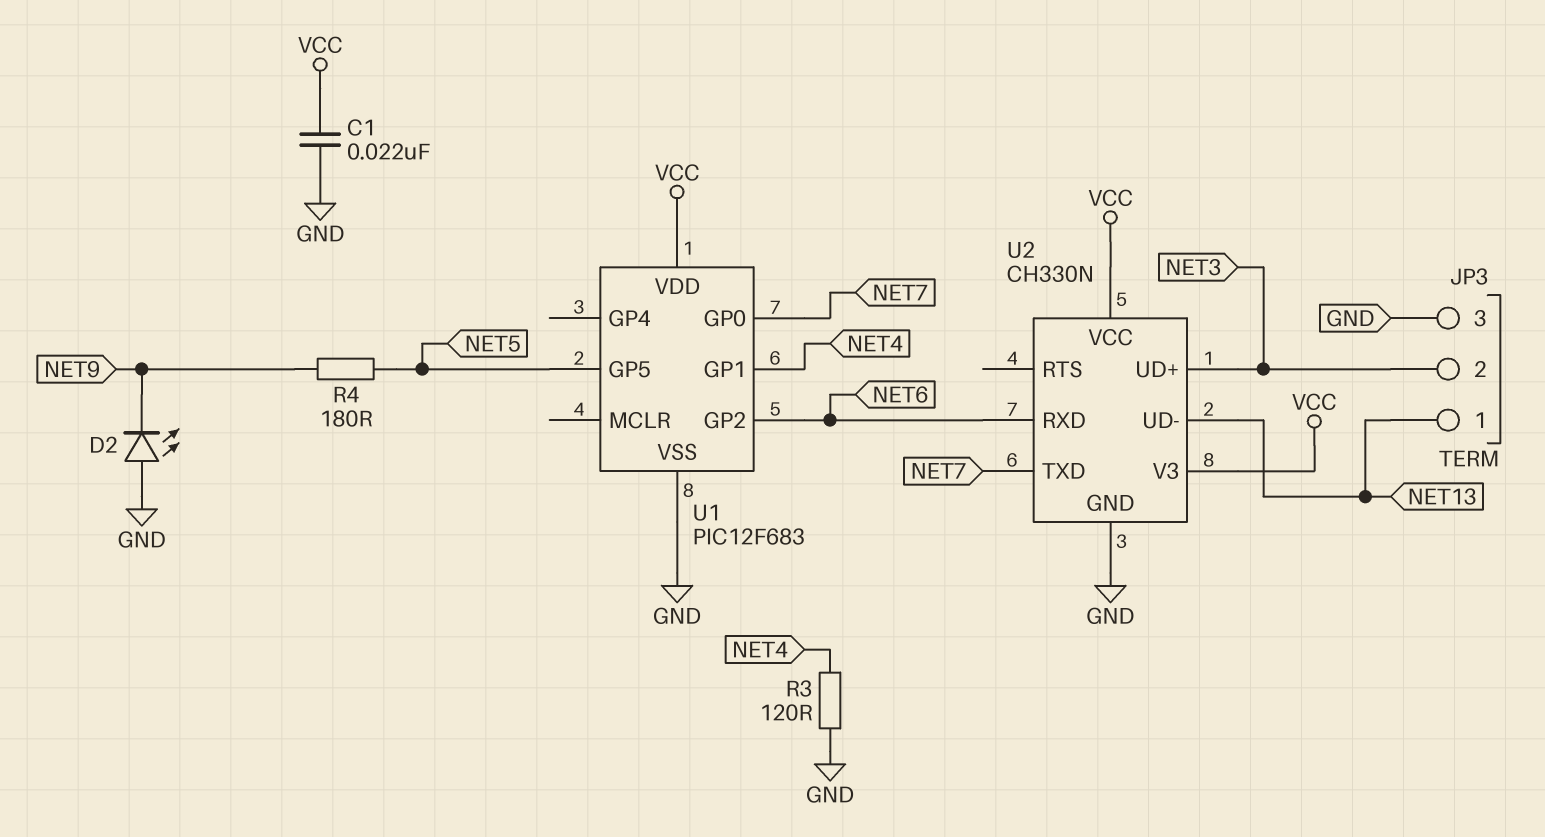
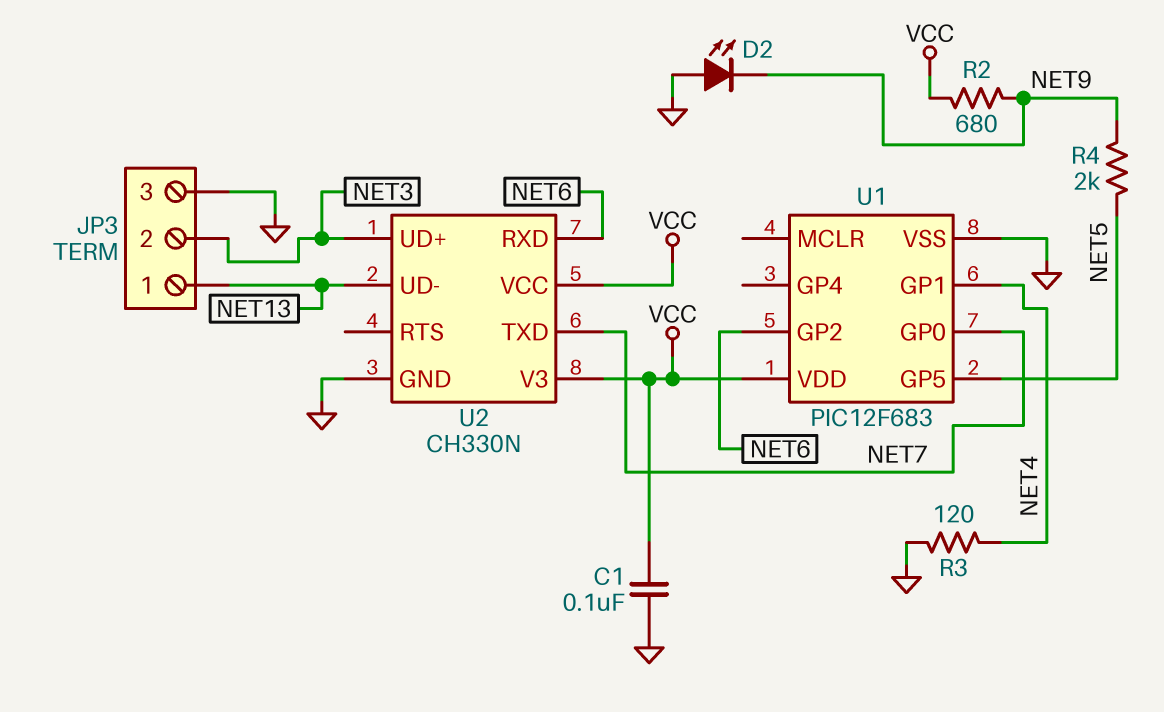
C1: 22nF (GND, VCC) -> 100nF (GND, VCC)
R2: none -> 680 (NET9, VCC)
R4: 180 (NET5, NET9) -> 2k (NET5, NET9)

